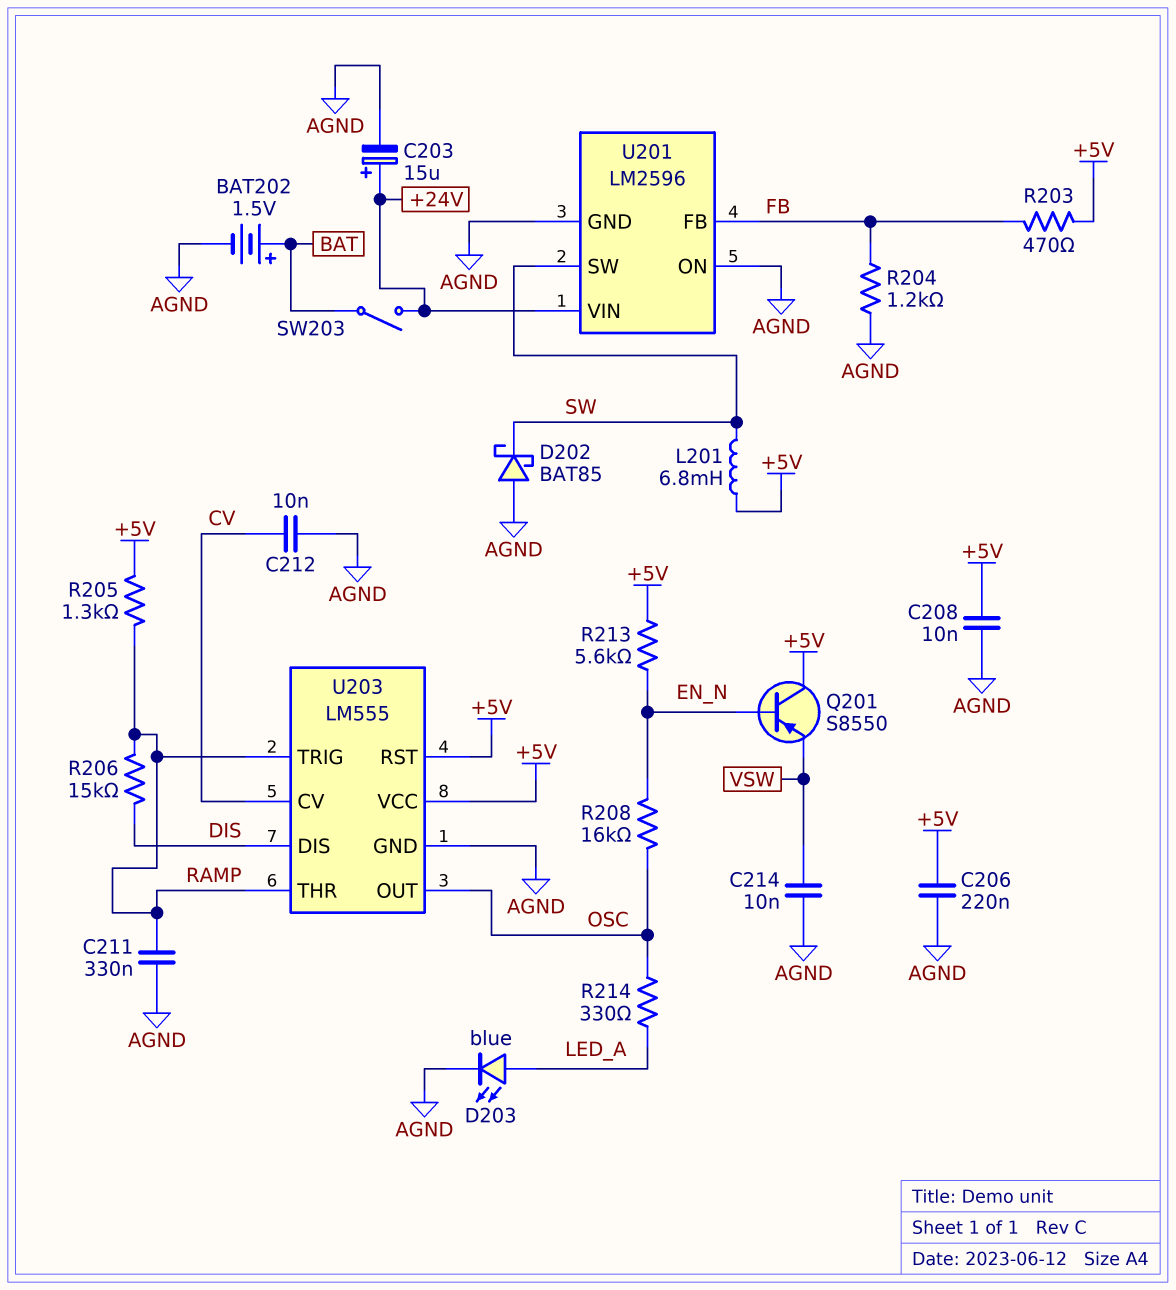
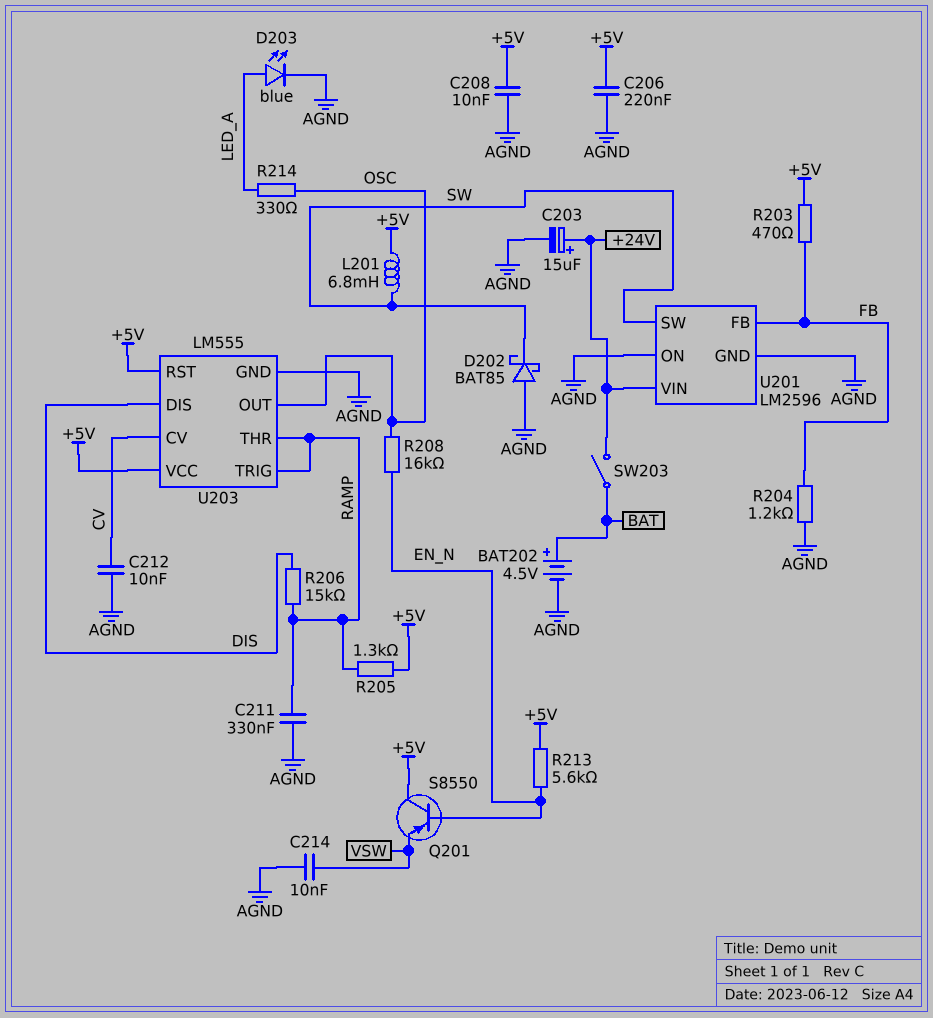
BAT202: 1.5V (plus BAT, minus AGND) -> 4.5V (plus BAT, minus AGND)

